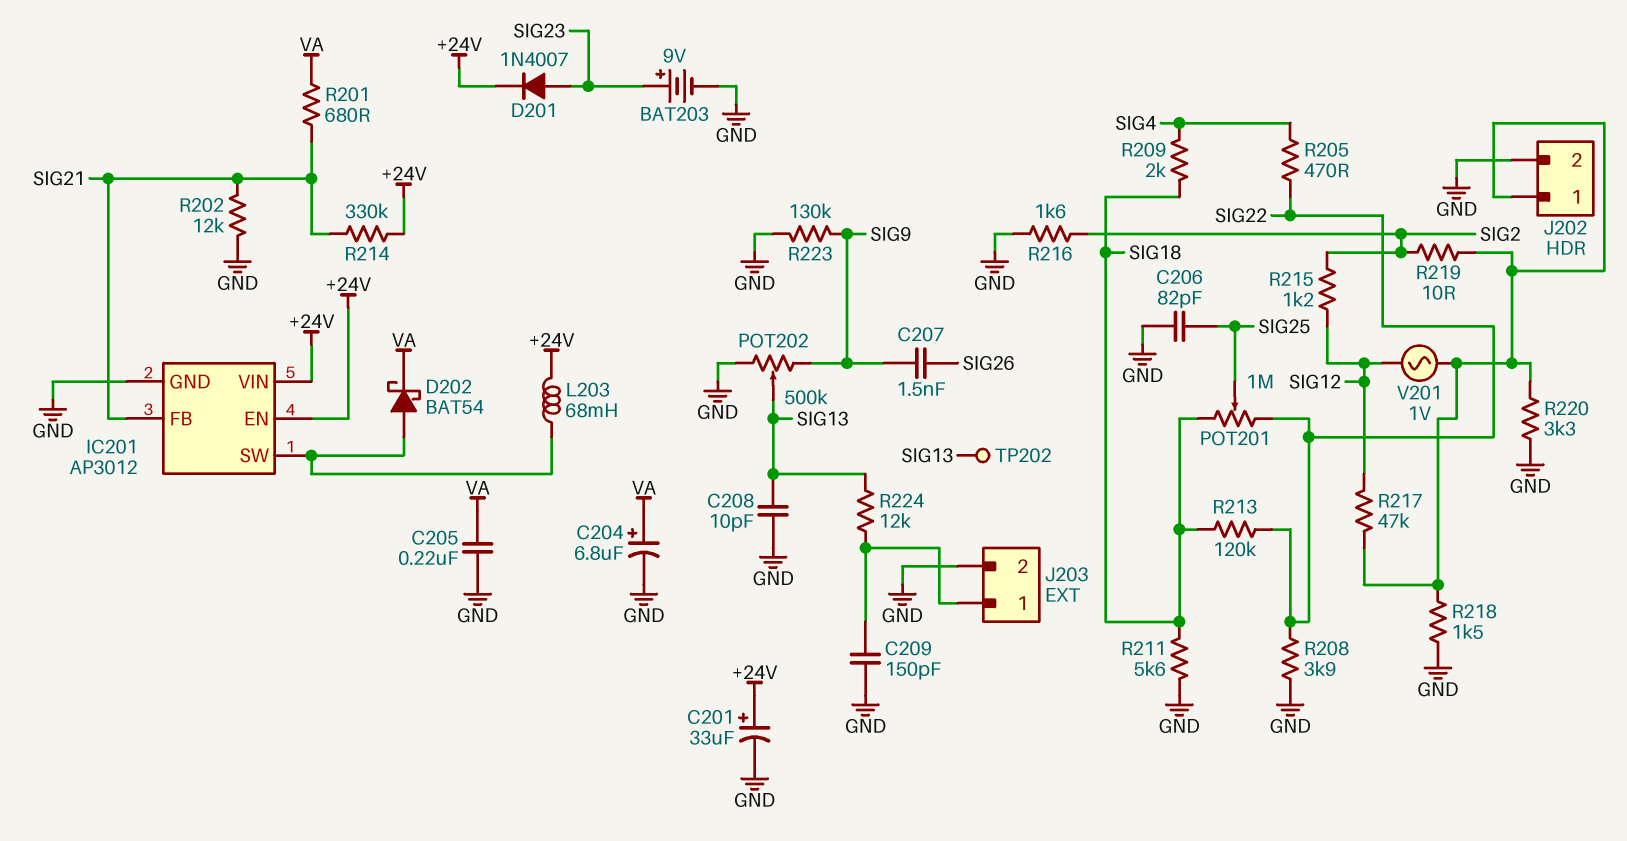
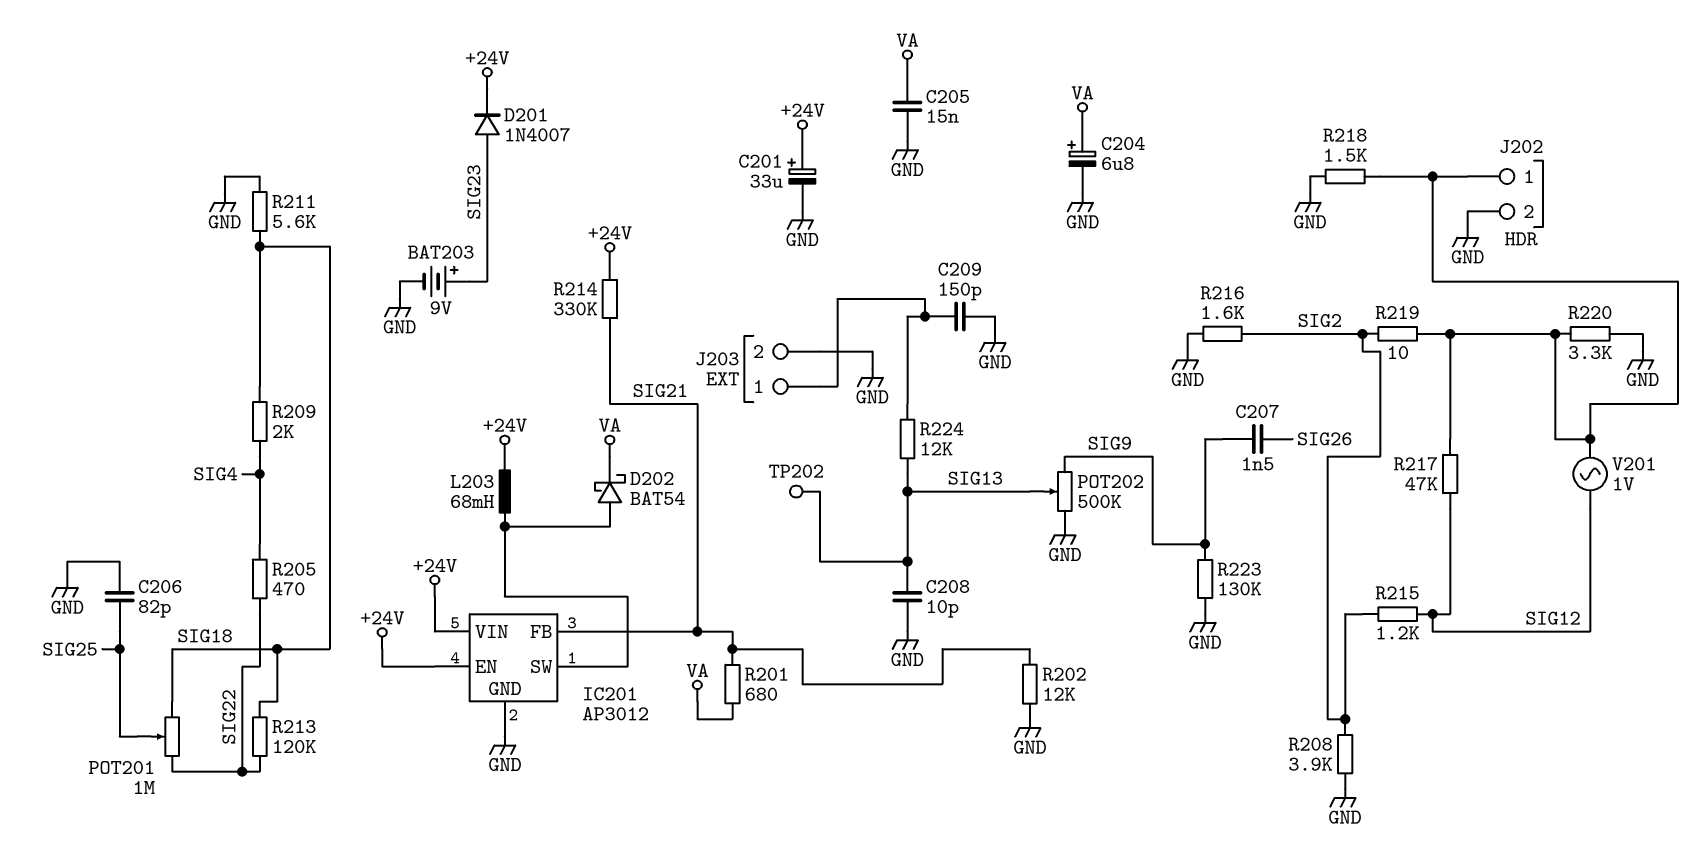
C205: 220nF (GND, VA) -> 15nF (GND, VA)
R208: 3.9k (GND, SIG22) -> 3.9k (GND, SIG2)

